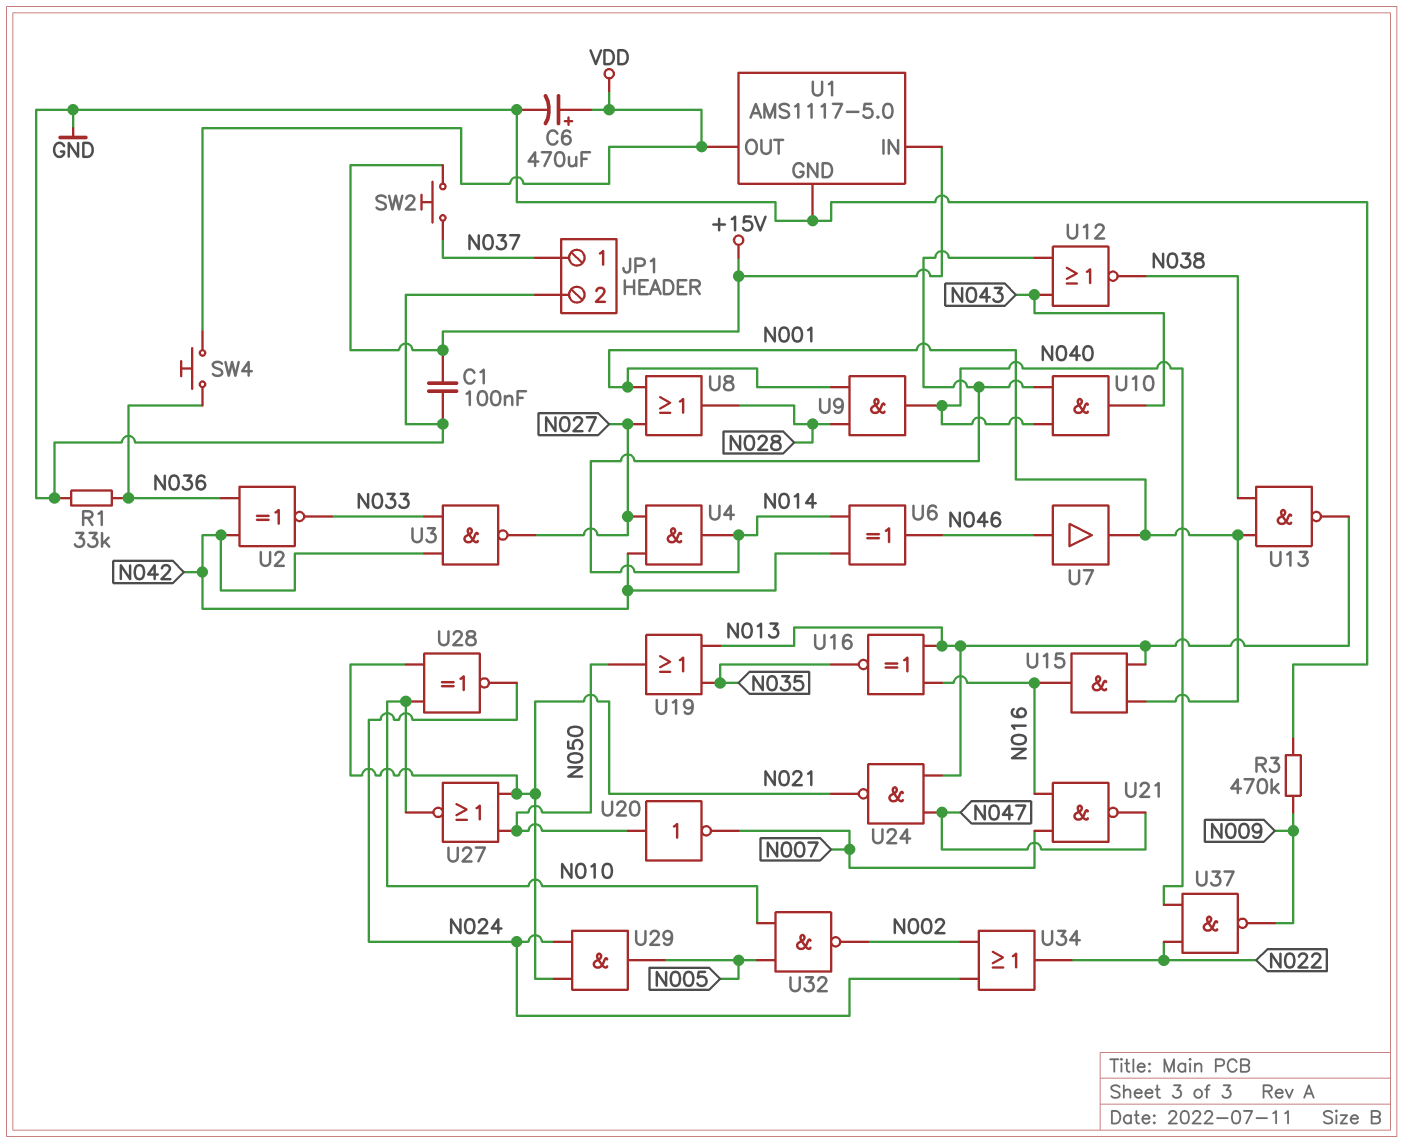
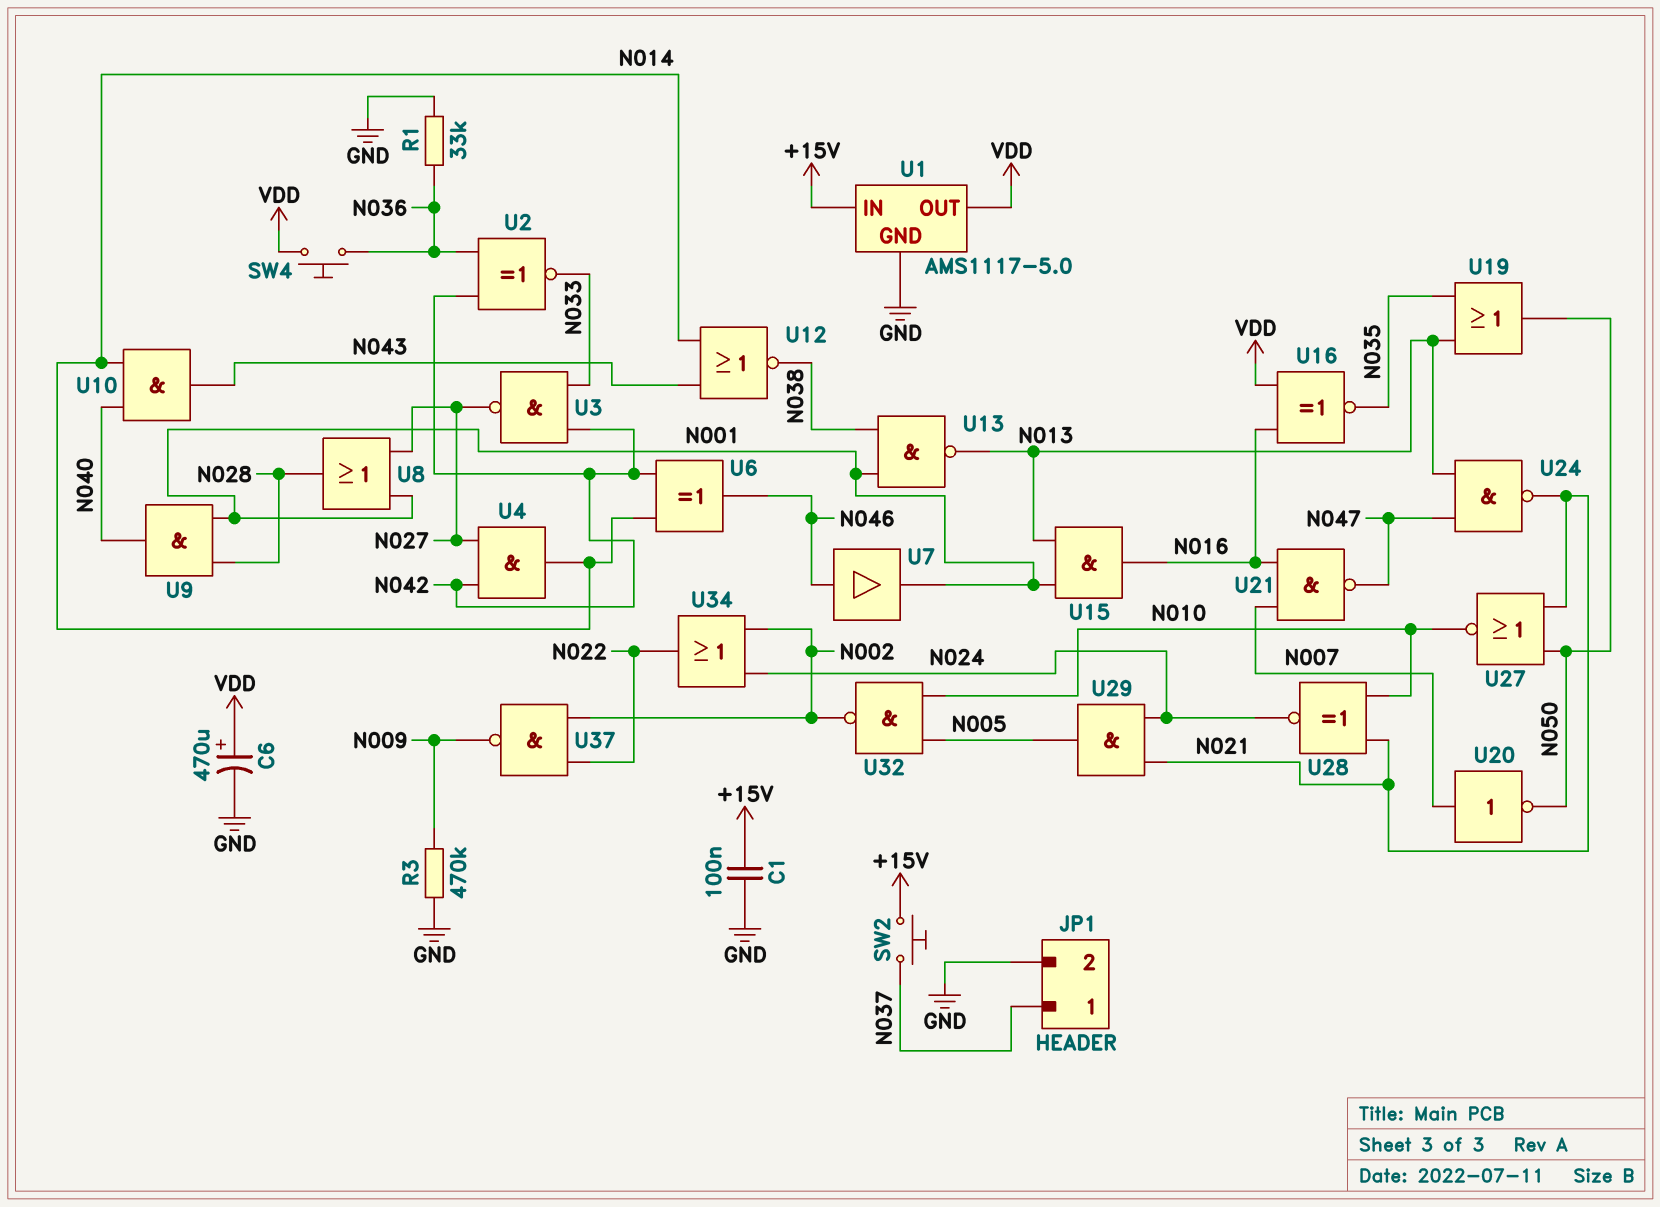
U16: XNOR (in N013, in N016, out N035) -> XNOR (in N016, in VDD, out N035)
U20: NOT (in N050, out N007) -> NOT (in N007, out N050)
U37: NAND (in N022, in N040, out N009) -> NAND (in N002, in N022, out N009)

